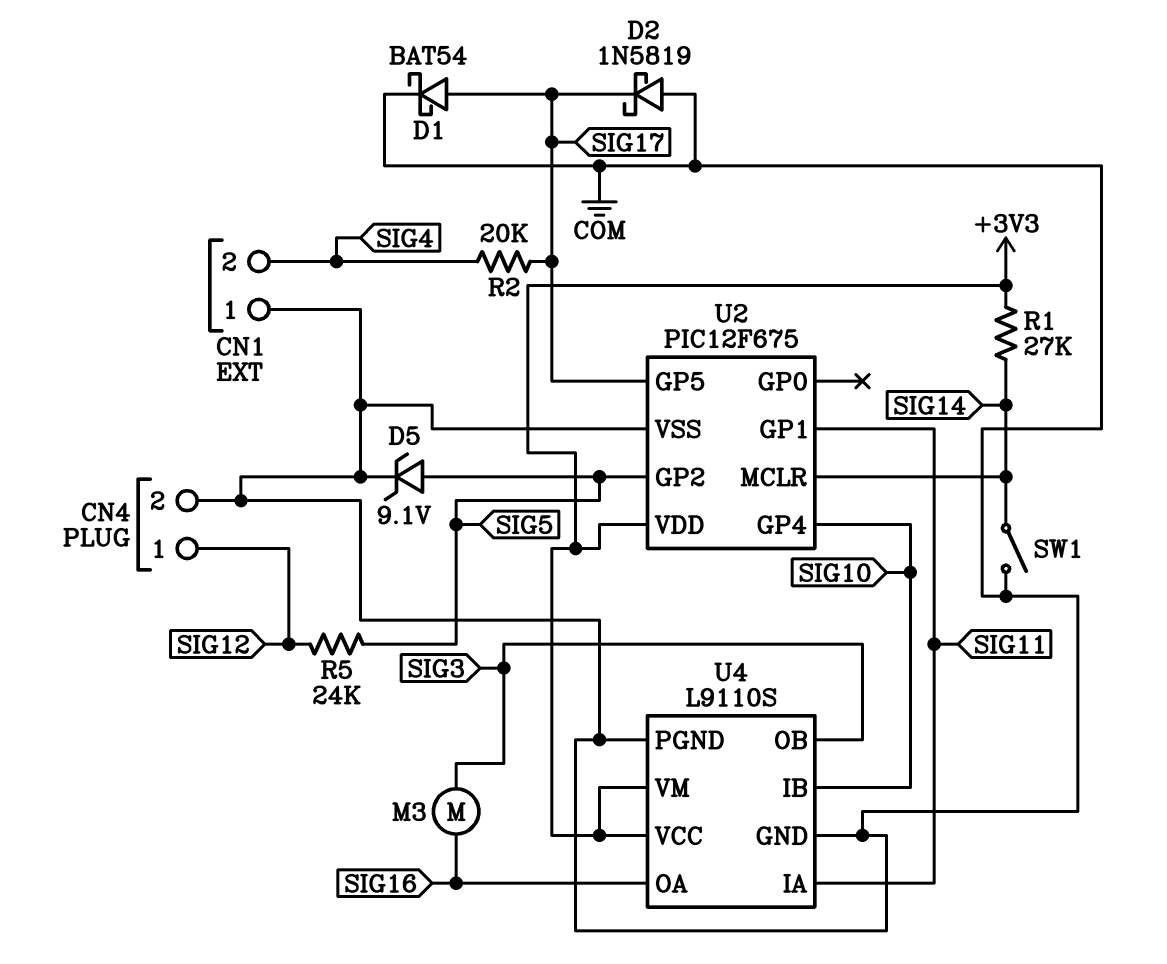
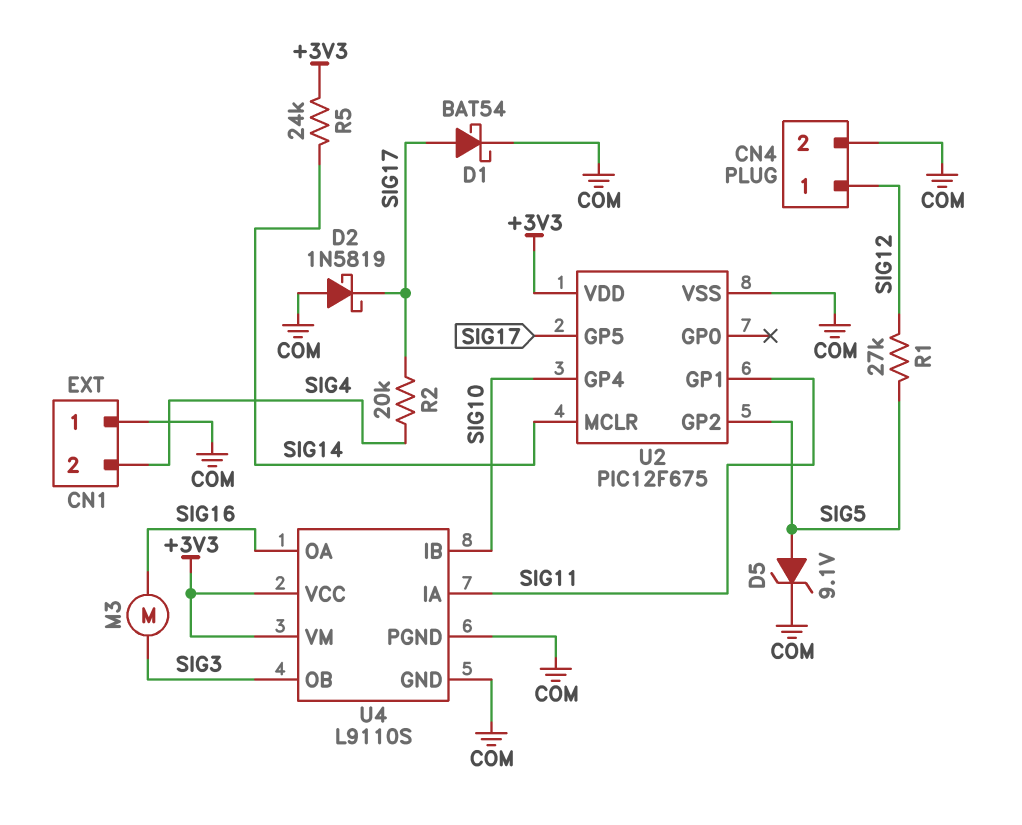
R1: 27k (+3V3, SIG14) -> 27k (SIG5, SIG12)
R5: 24k (SIG5, SIG12) -> 24k (+3V3, SIG14)
SW1: switch (COM, SIG14) -> none

